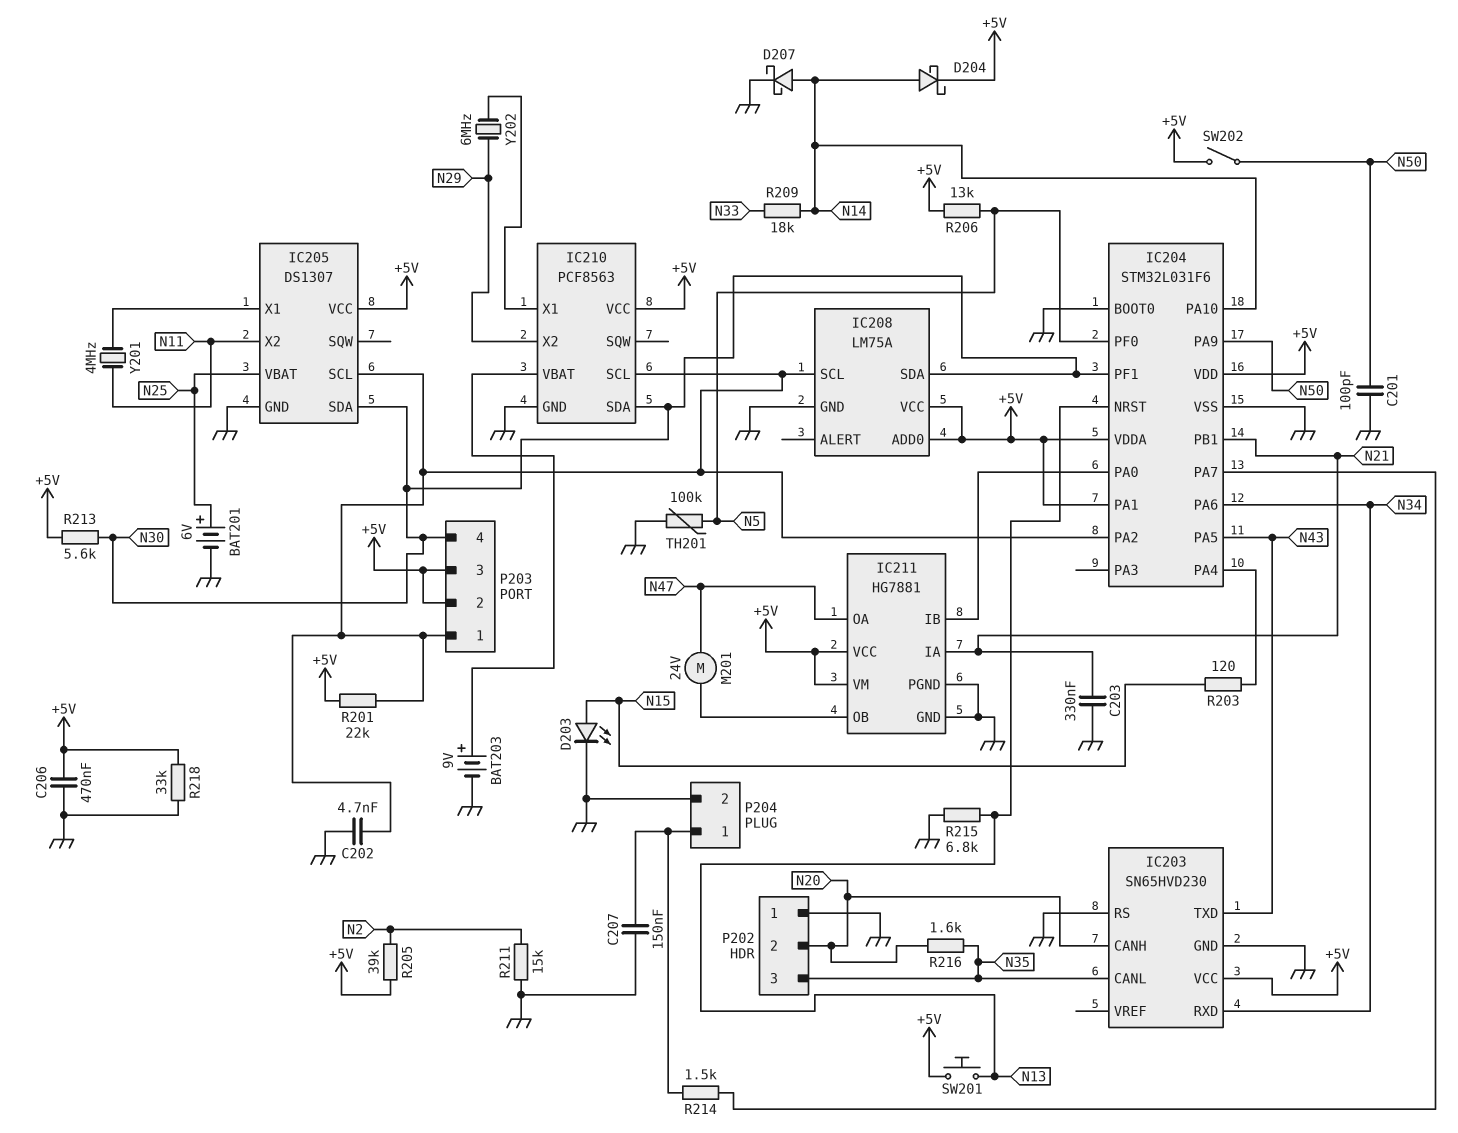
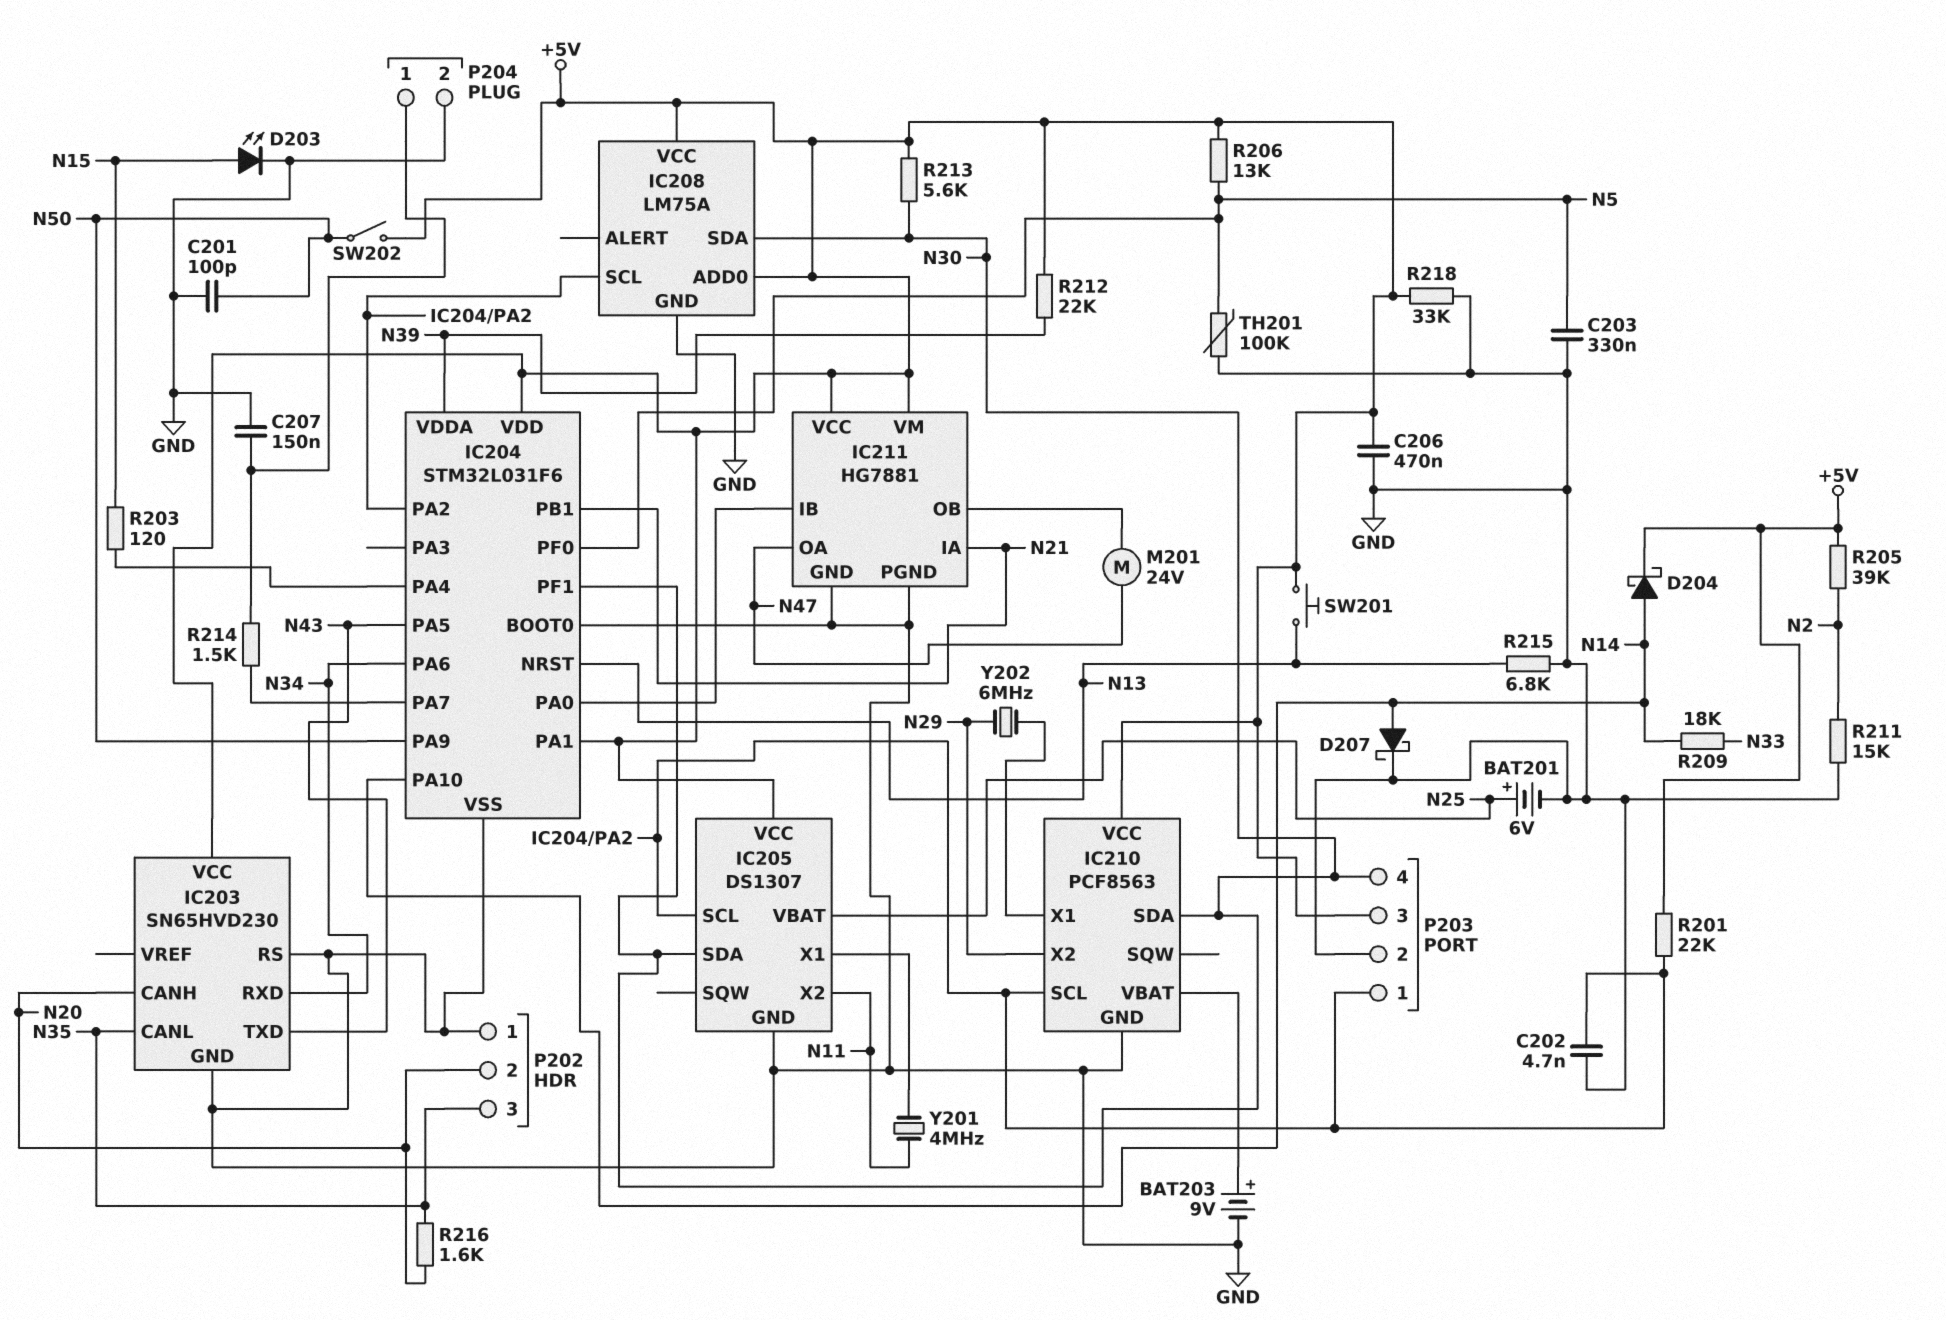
C203: 330nF (GND, N21) -> 330nF (GND, N5)
IC204 pin VDDA: +5V -> N39
P203 pin 2: +5V -> GND
R212: none -> 22k (+5V, N39)

